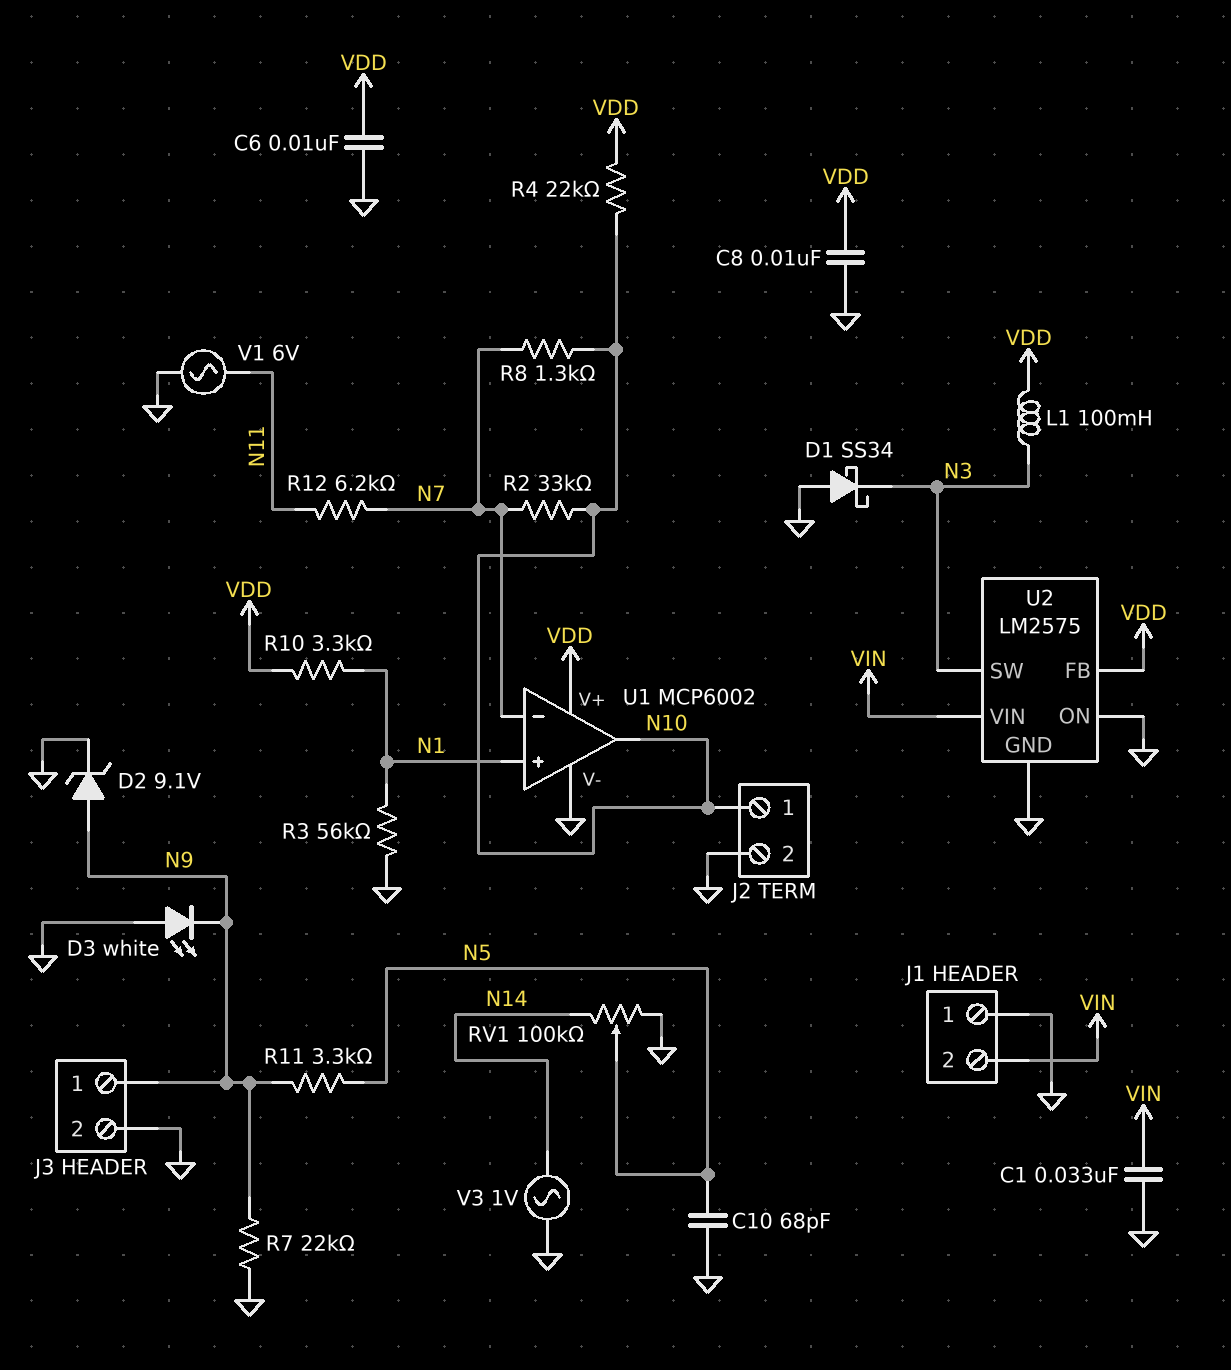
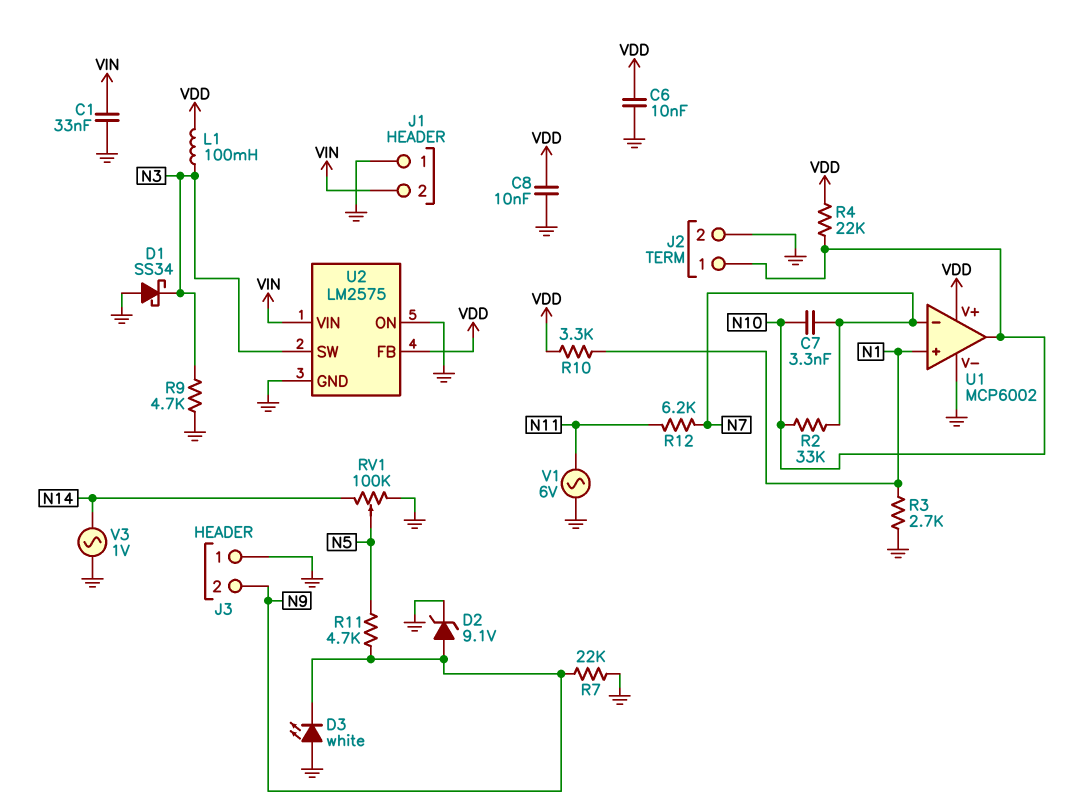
C7: none -> 3.3nF (N7, N10)
C10: 68pF (GND, N5) -> none
J3 pin 1: N9 -> GND
J3 pin 2: GND -> N9
R3: 56k (GND, N1) -> 2.7k (GND, N1)
R8: 1.3k (N7, N10) -> none
R9: none -> 4.7k (GND, N3)
R11: 3.3k (N5, N9) -> 4.7k (N5, N9)

